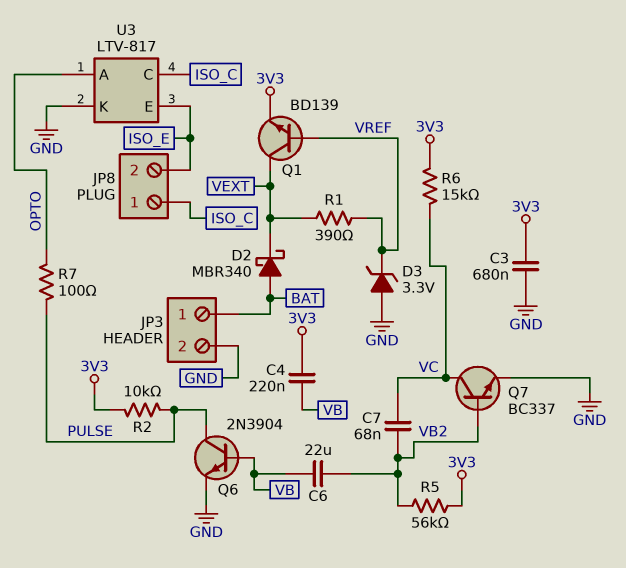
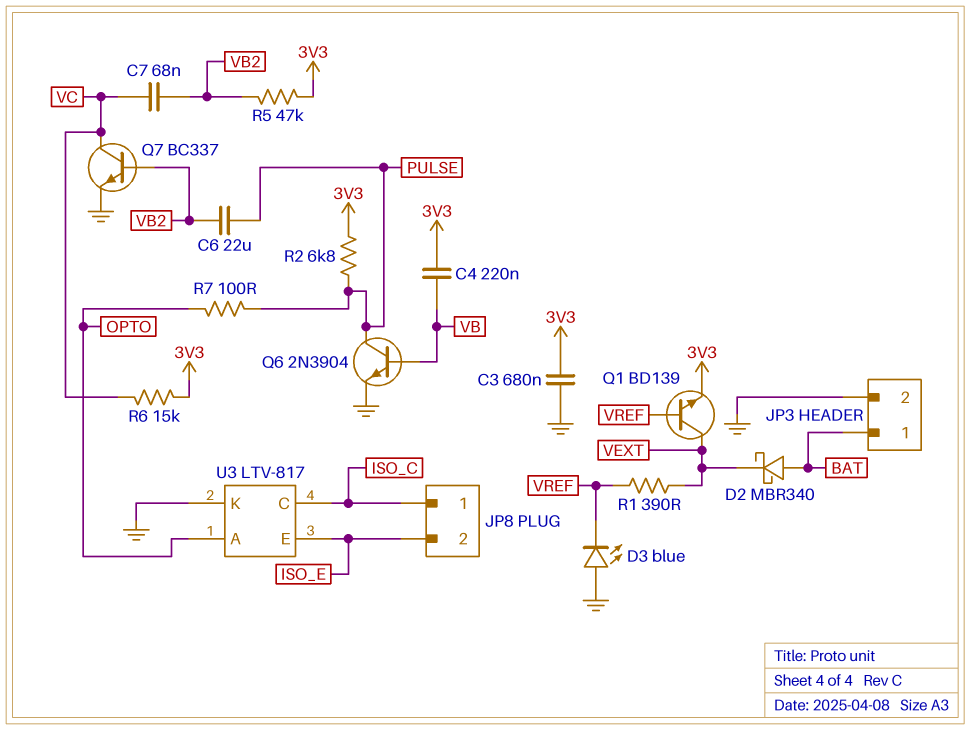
C6: 22uF (VB, VB2) -> 22uF (PULSE, VB2)
D3: zener 3.3V (A GND, K VREF) -> LED blue (A GND, K VREF)
R2: 10k (3V3, PULSE) -> 6.8k (3V3, PULSE)
R5: 56k (3V3, VB2) -> 47k (3V3, VB2)

